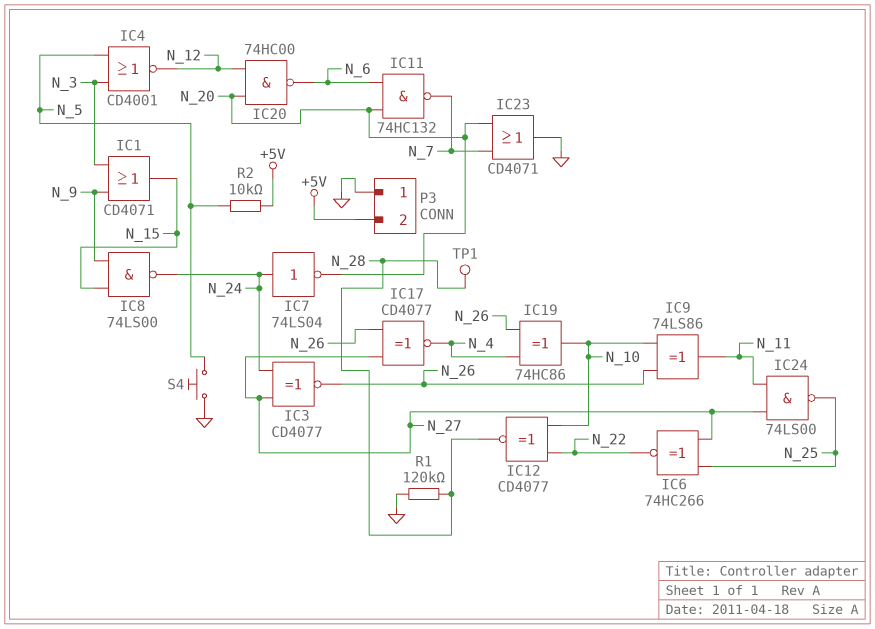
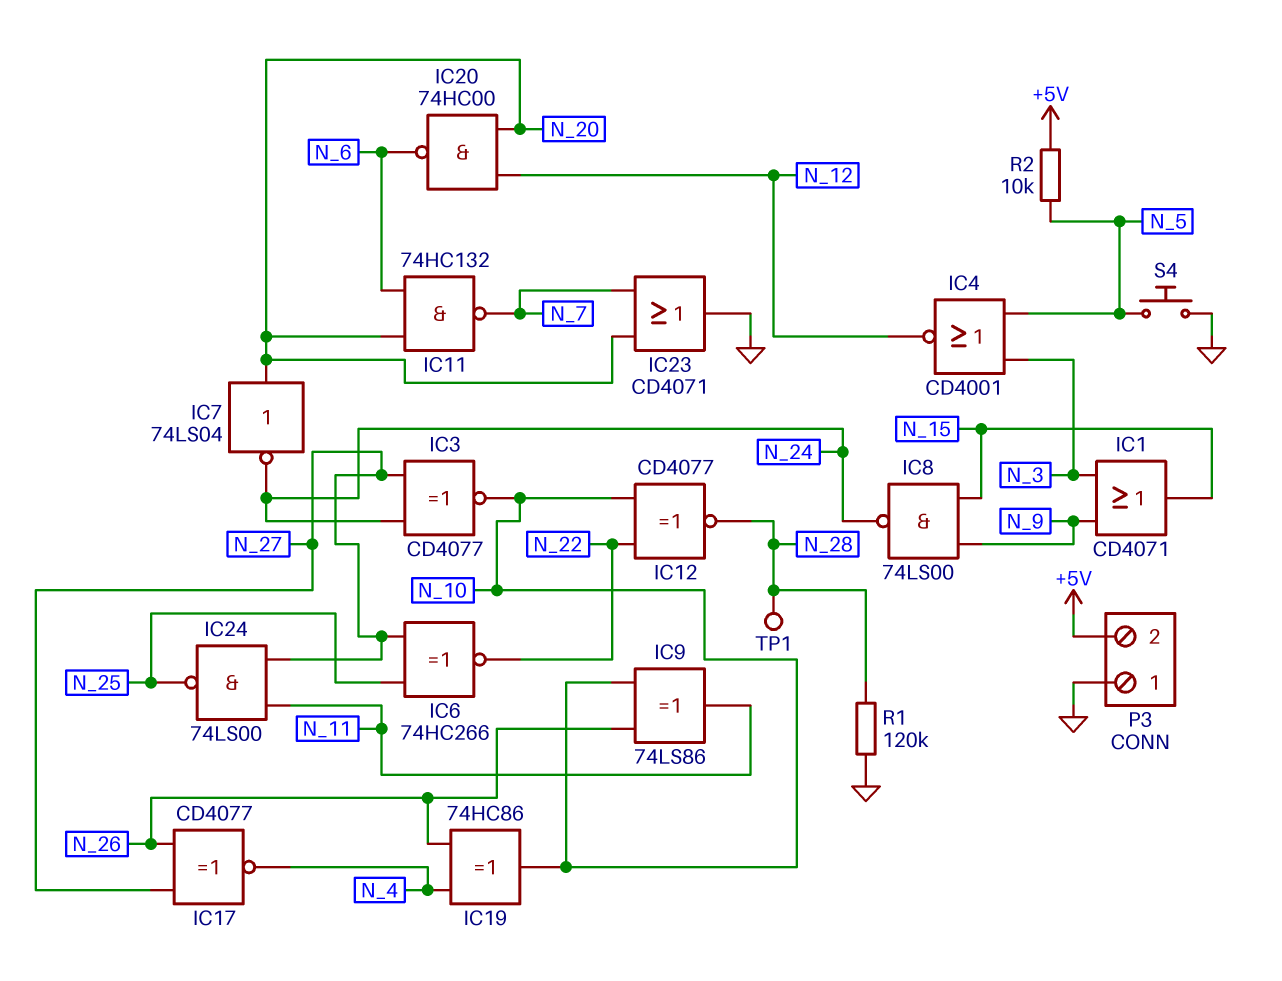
IC3: XNOR CD4077 (in N_24, in N_27, out N_26) -> XNOR CD4077 (in N_24, in N_27, out N_10)
IC7: NOT 74LS04 (in N_24, out N_20) -> NOT 74LS04 (in N_20, out N_24)

